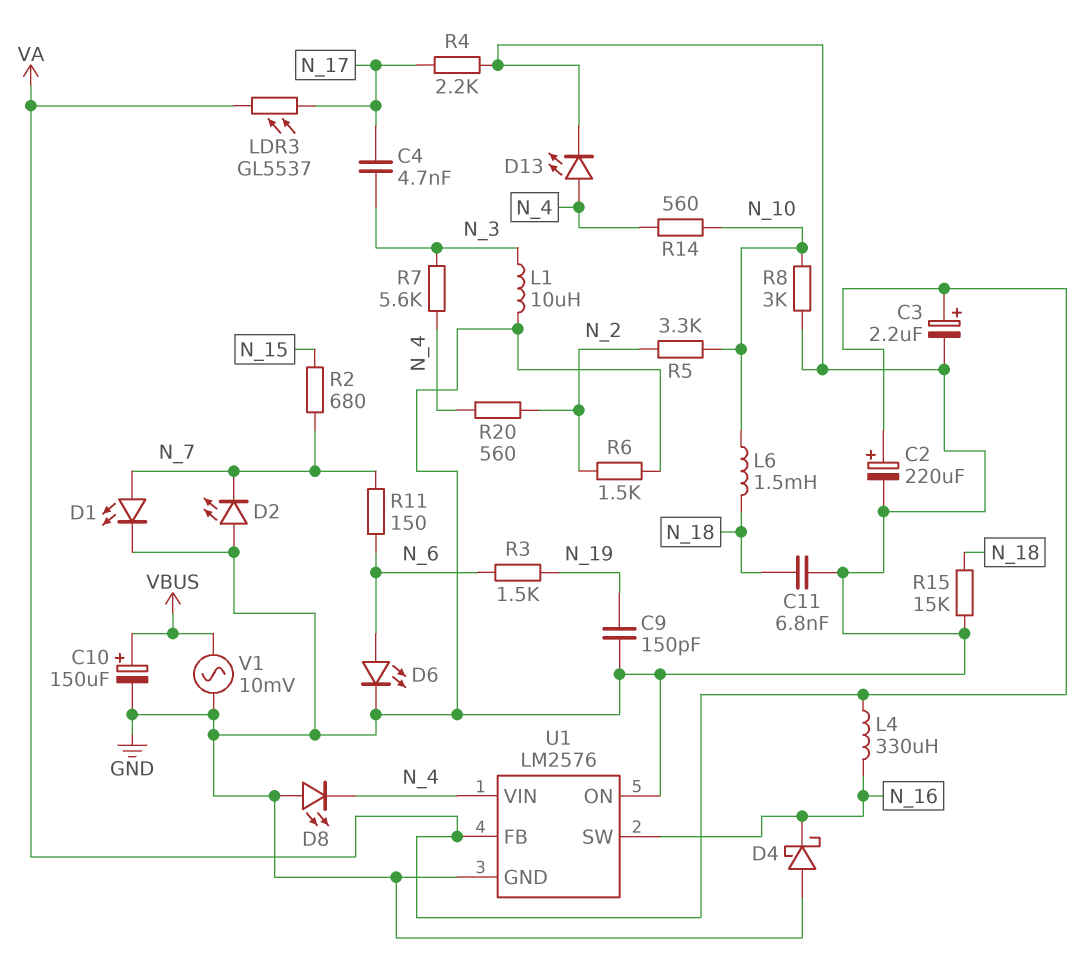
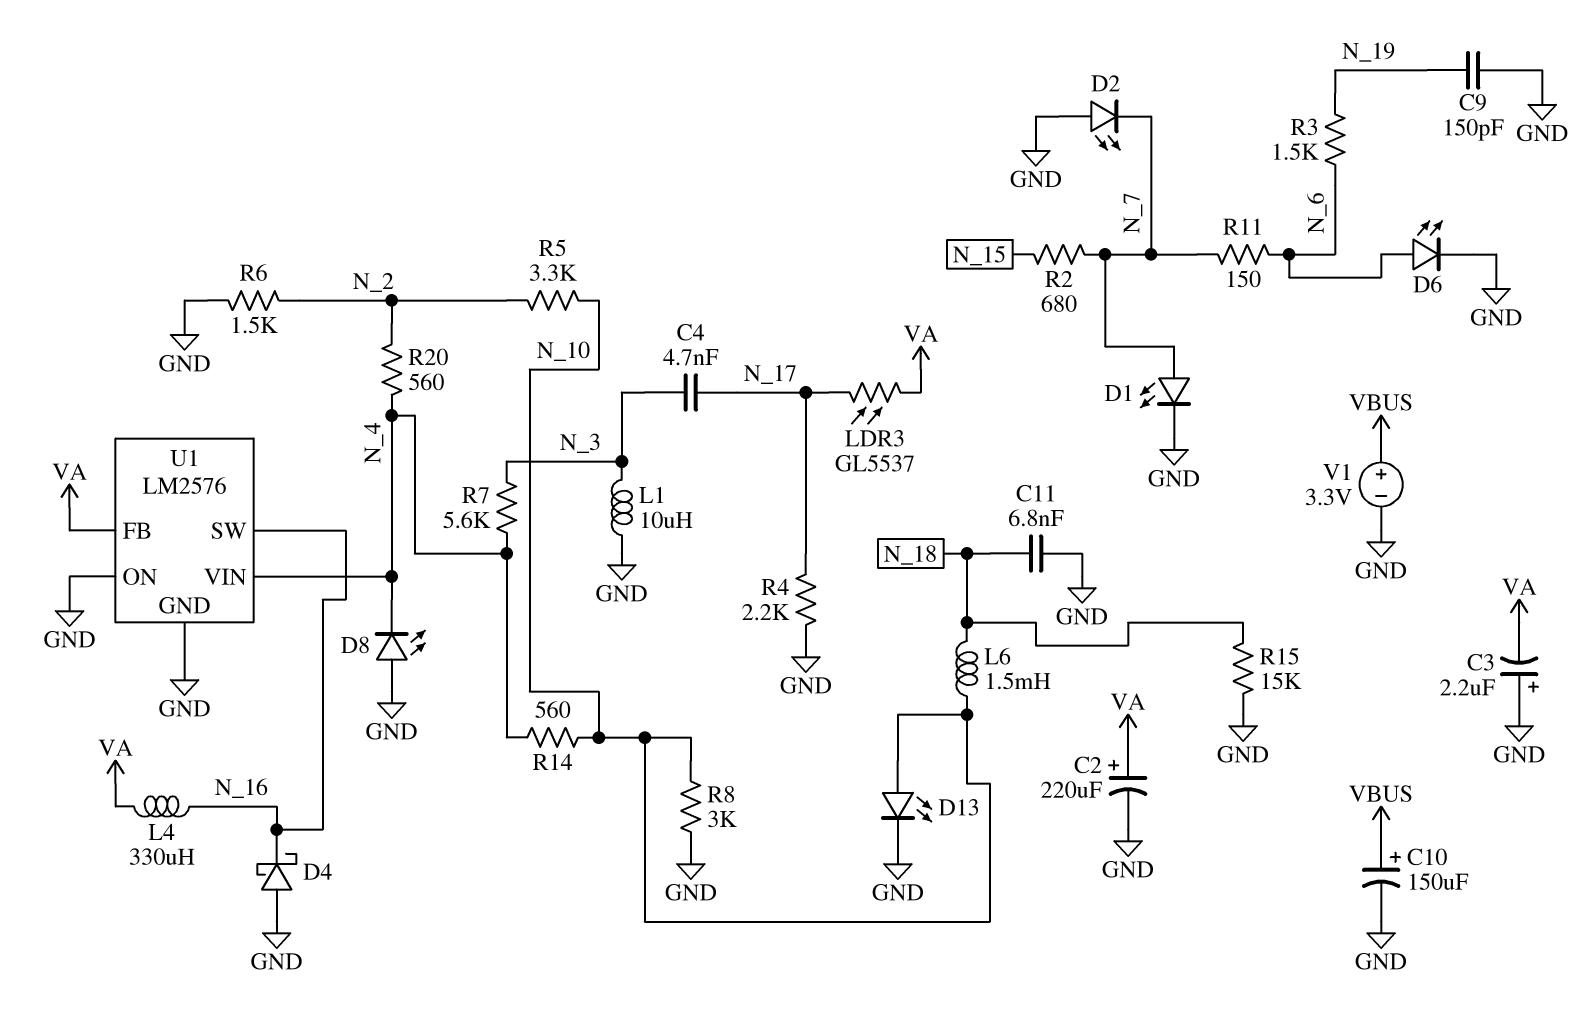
C3: 2.2uF (plus VA, minus GND) -> 2.2uF (plus GND, minus VA)
D13: LED (A N_4, K GND) -> LED (A N_10, K GND)
V1: AC 10mV (GND, VBUS) -> 3.3V (plus VBUS, minus GND)

